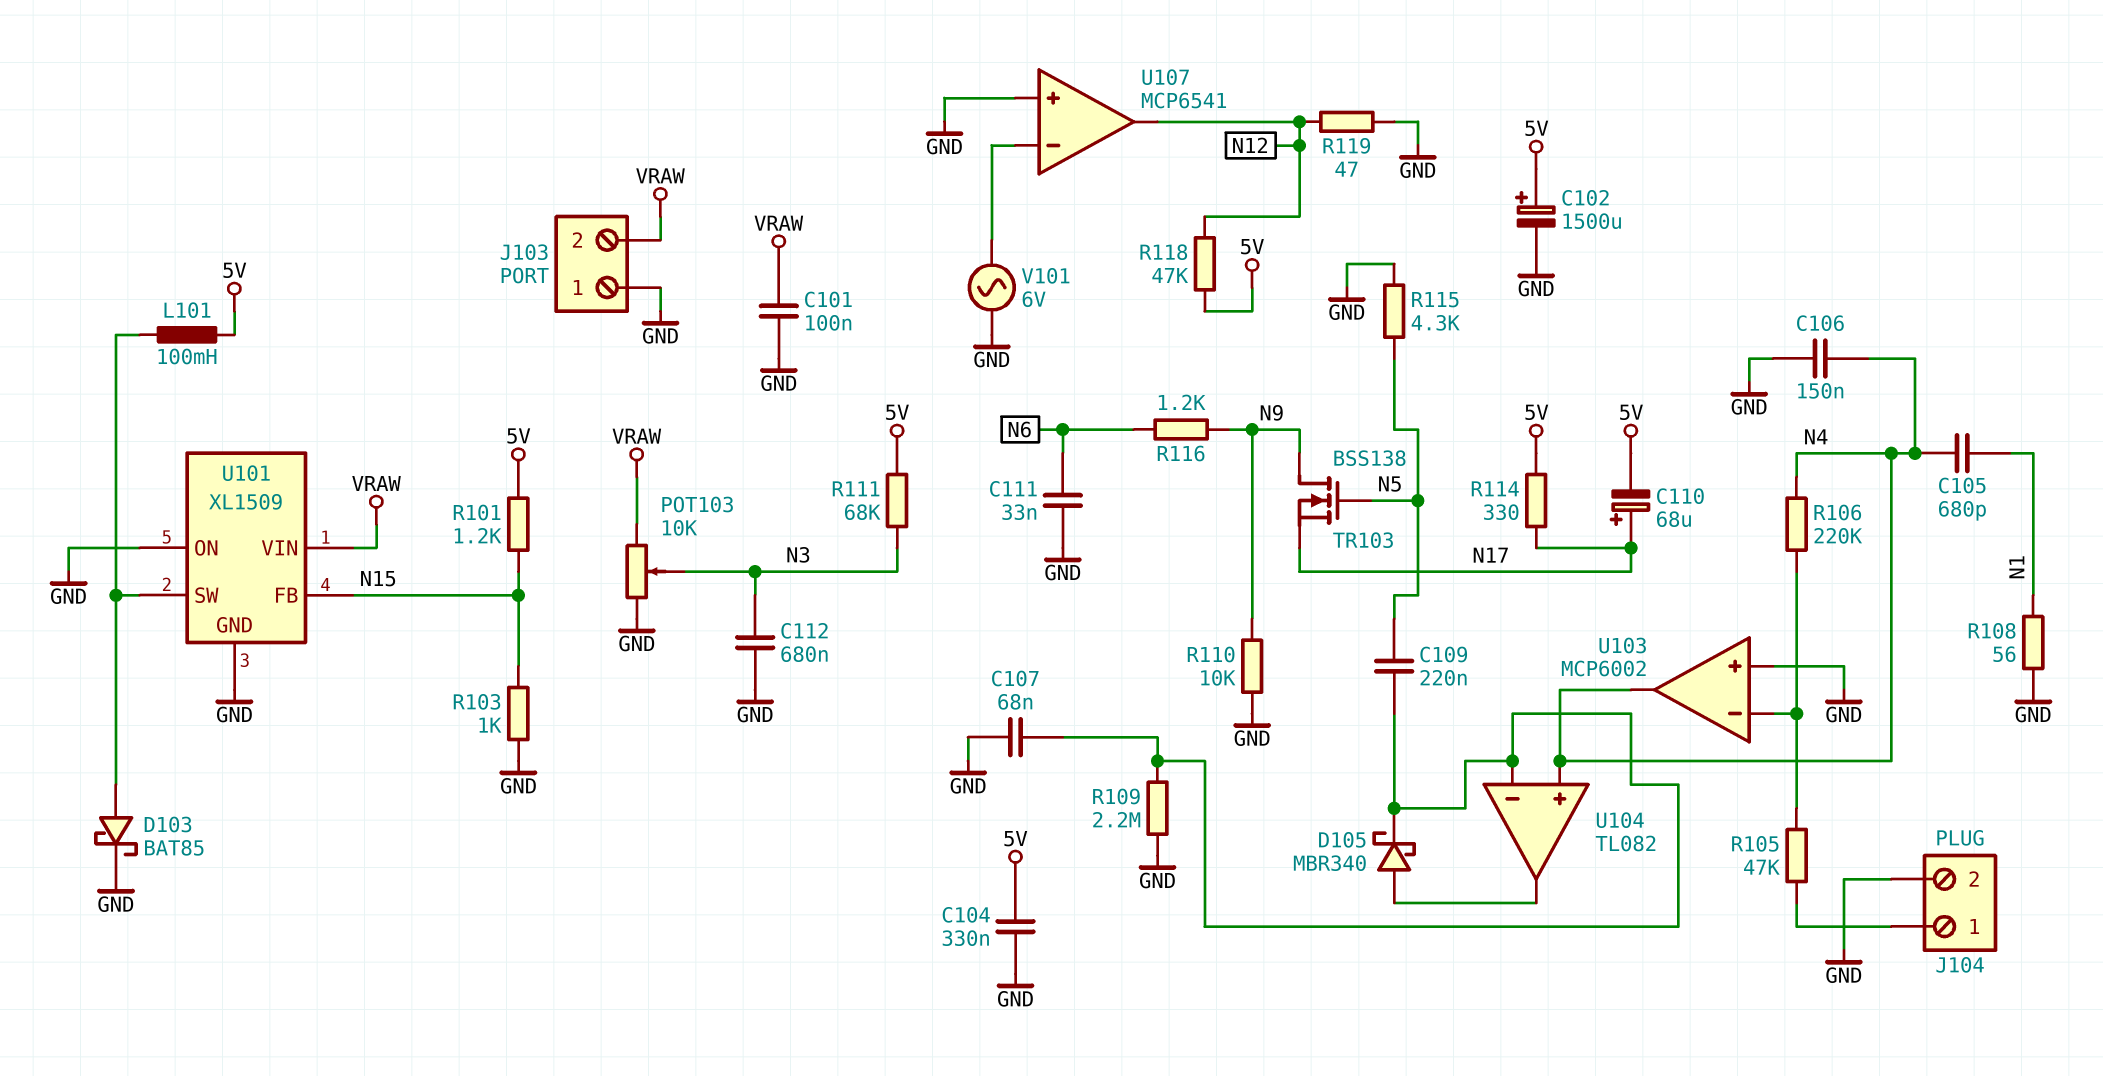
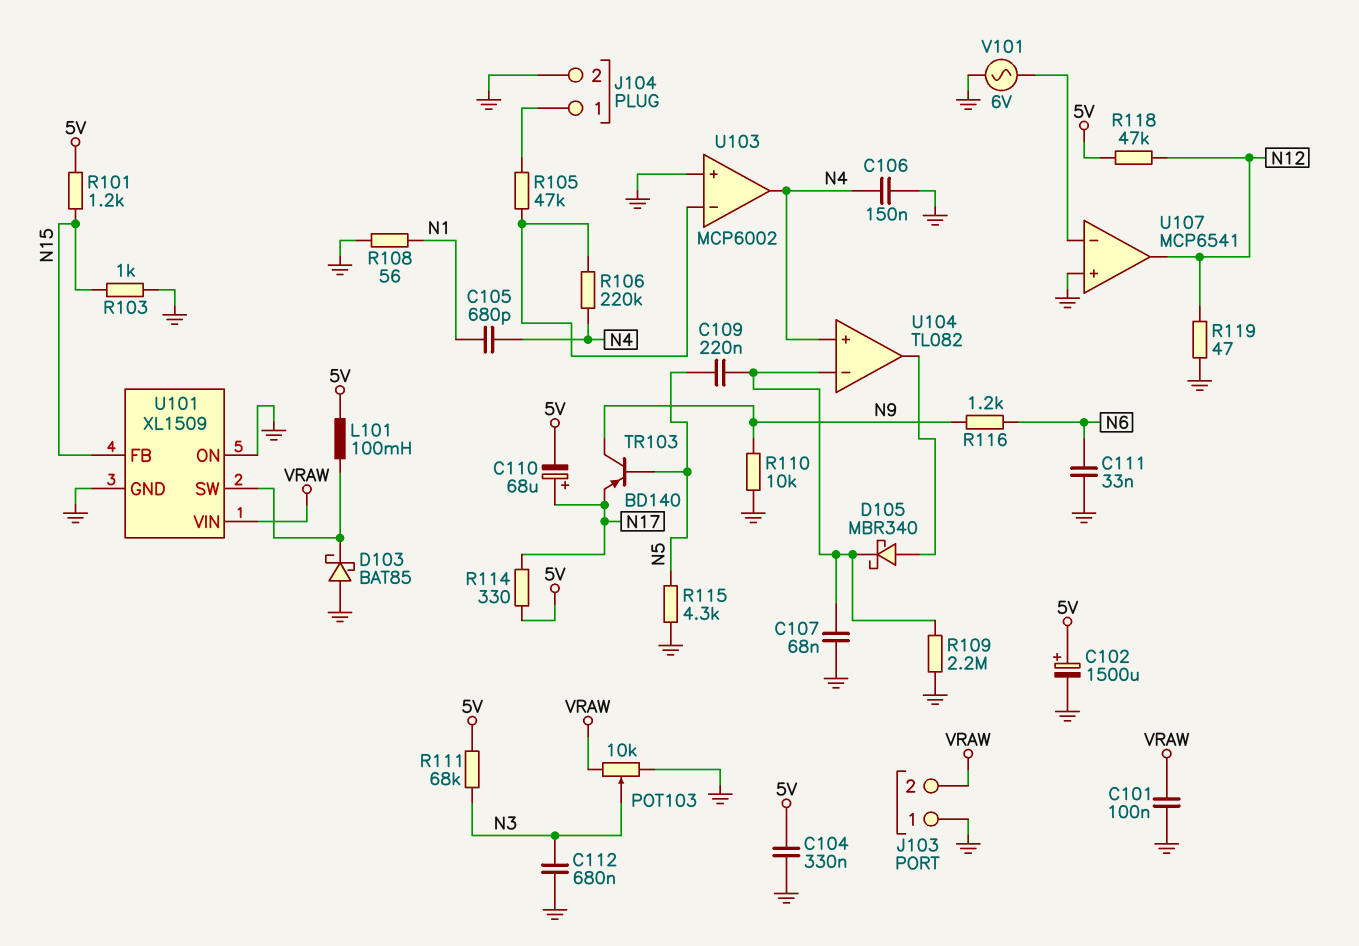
D103: schottky BAT85 (A U101/SW, K GND) -> schottky BAT85 (A GND, K U101/SW)
TR103: NMOS BSS138 (G N5, D N9, S N17) -> PNP BD140 (B N5, C N9, E N17)

